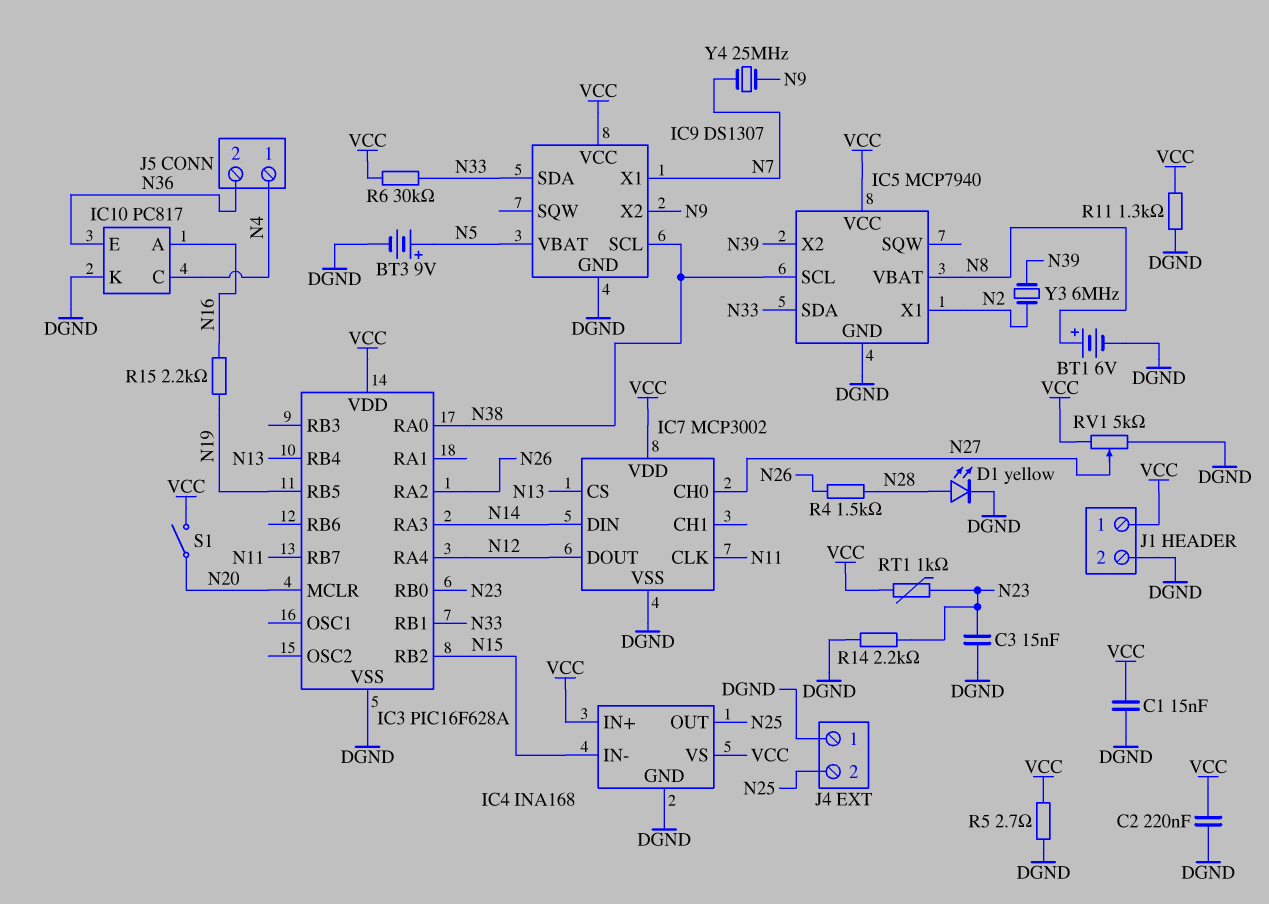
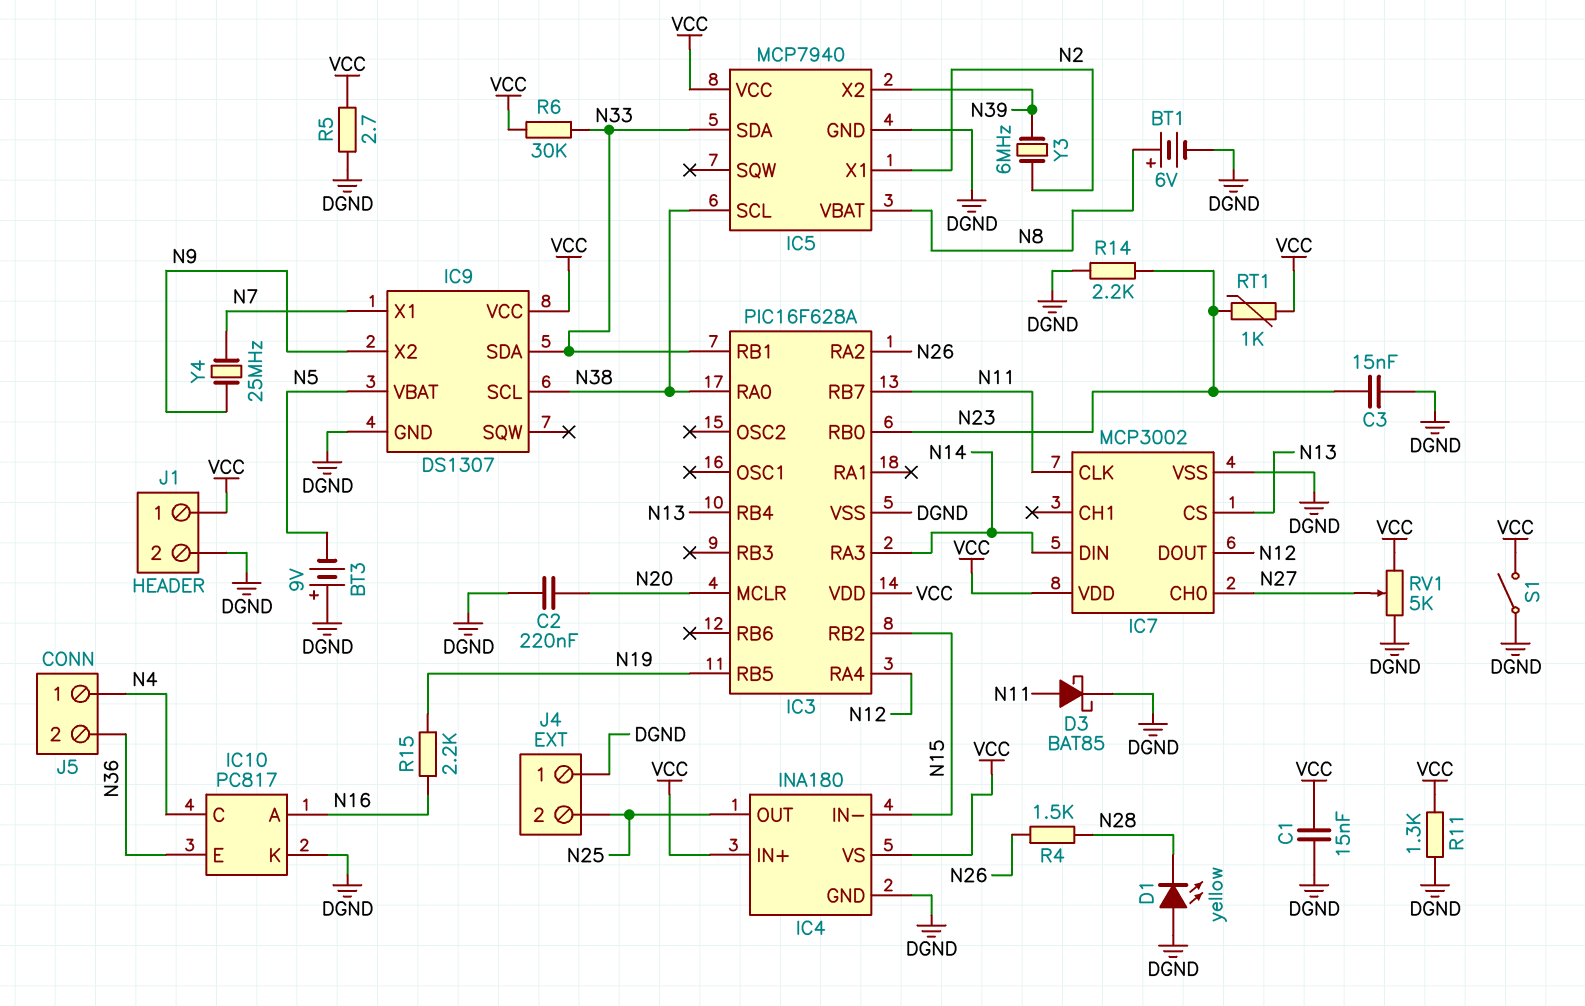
BT3: 9V (plus N5, minus DGND) -> 9V (plus DGND, minus N5)
C2: 220nF (DGND, VCC) -> 220nF (DGND, N20)
D1: LED yellow (A N28, K DGND) -> LED yellow (A DGND, K N28)
D3: none -> schottky BAT85 (A N11, K DGND)
IC4: INA168 -> INA180
S1: switch (N20, VCC) -> switch (DGND, VCC)

